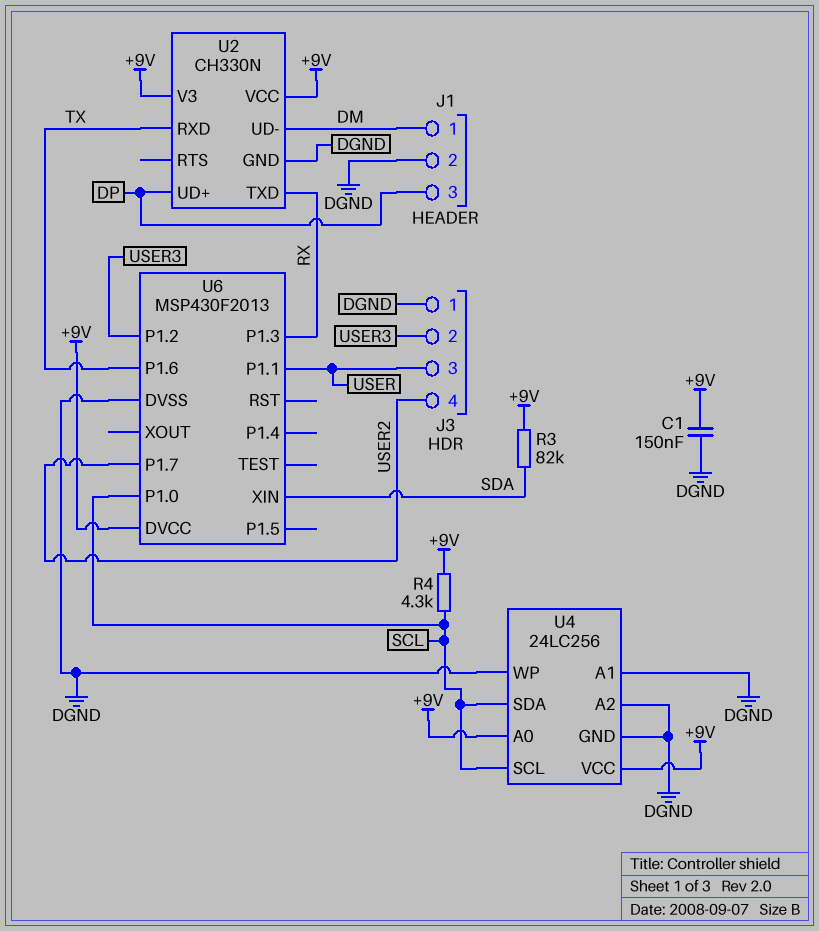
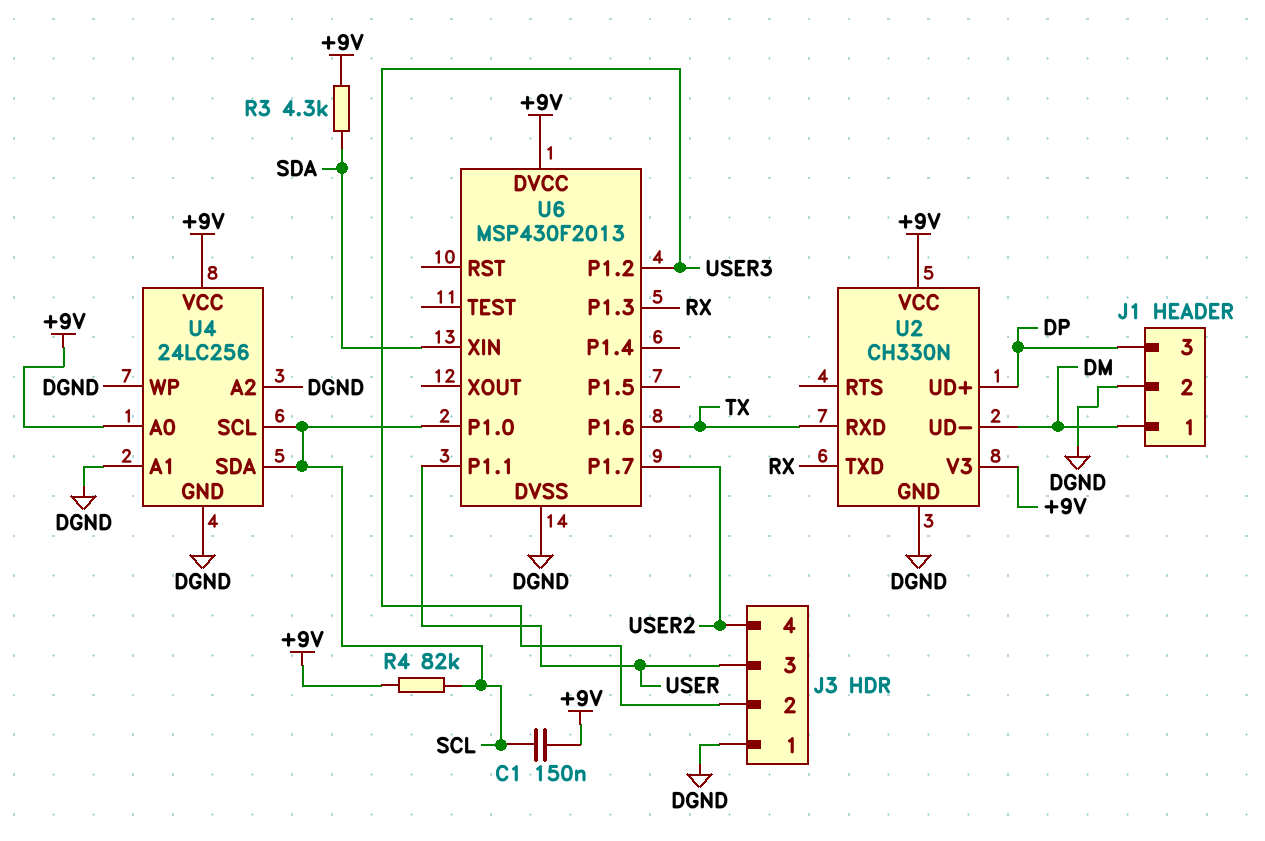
C1: 150nF (+9V, DGND) -> 150nF (+9V, SCL)
R3: 82k (+9V, SDA) -> 4.3k (+9V, SDA)
R4: 4.3k (+9V, SCL) -> 82k (+9V, SCL)

